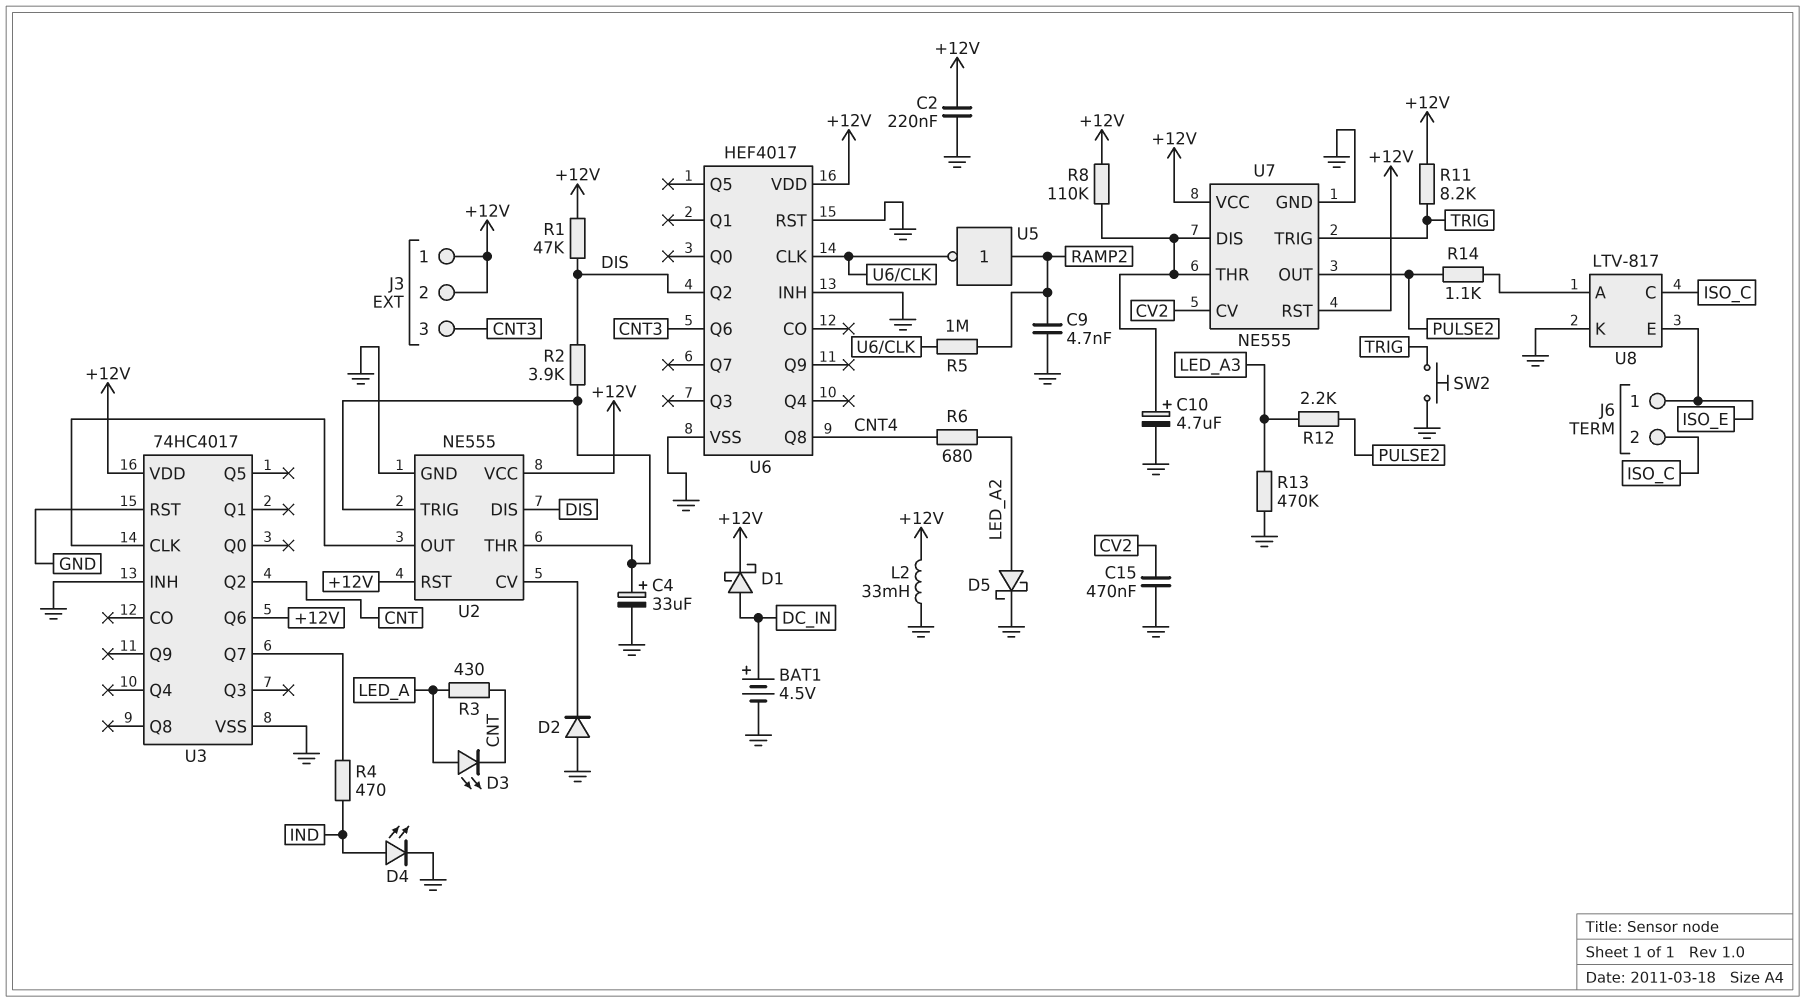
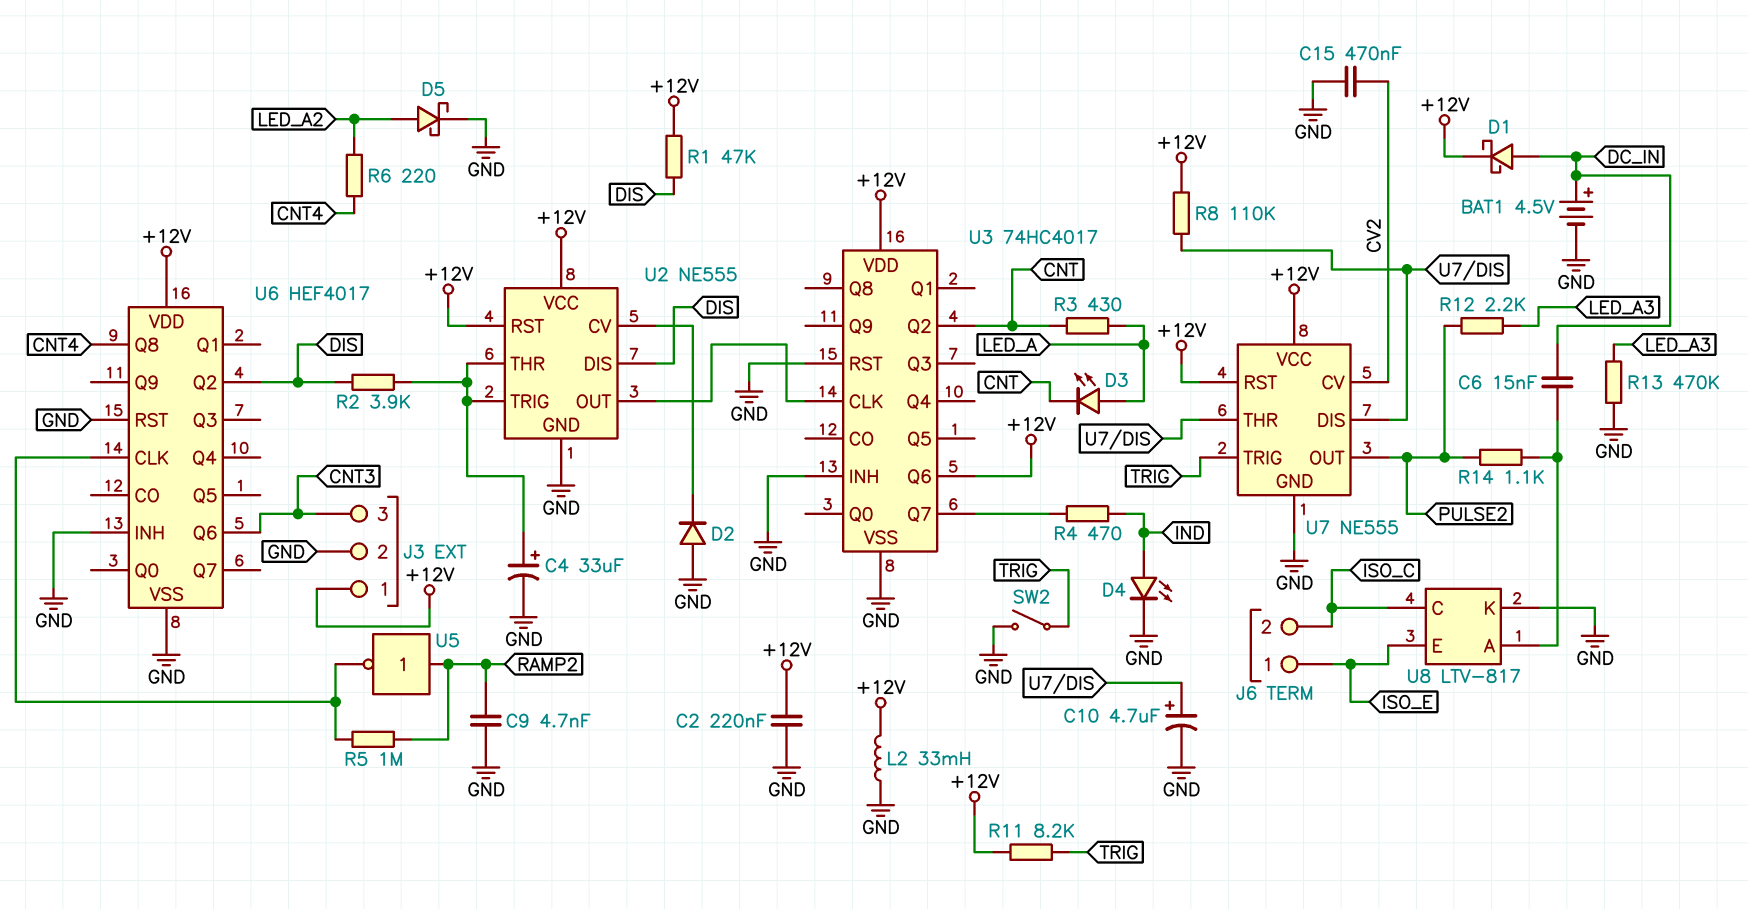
C6: none -> 15nF (DC_IN, U8/A)
J3 pin 2: +12V -> GND
R6: 680 (CNT4, LED_A2) -> 220 (CNT4, LED_A2)
SW2: button (GND, TRIG) -> switch (GND, TRIG)

